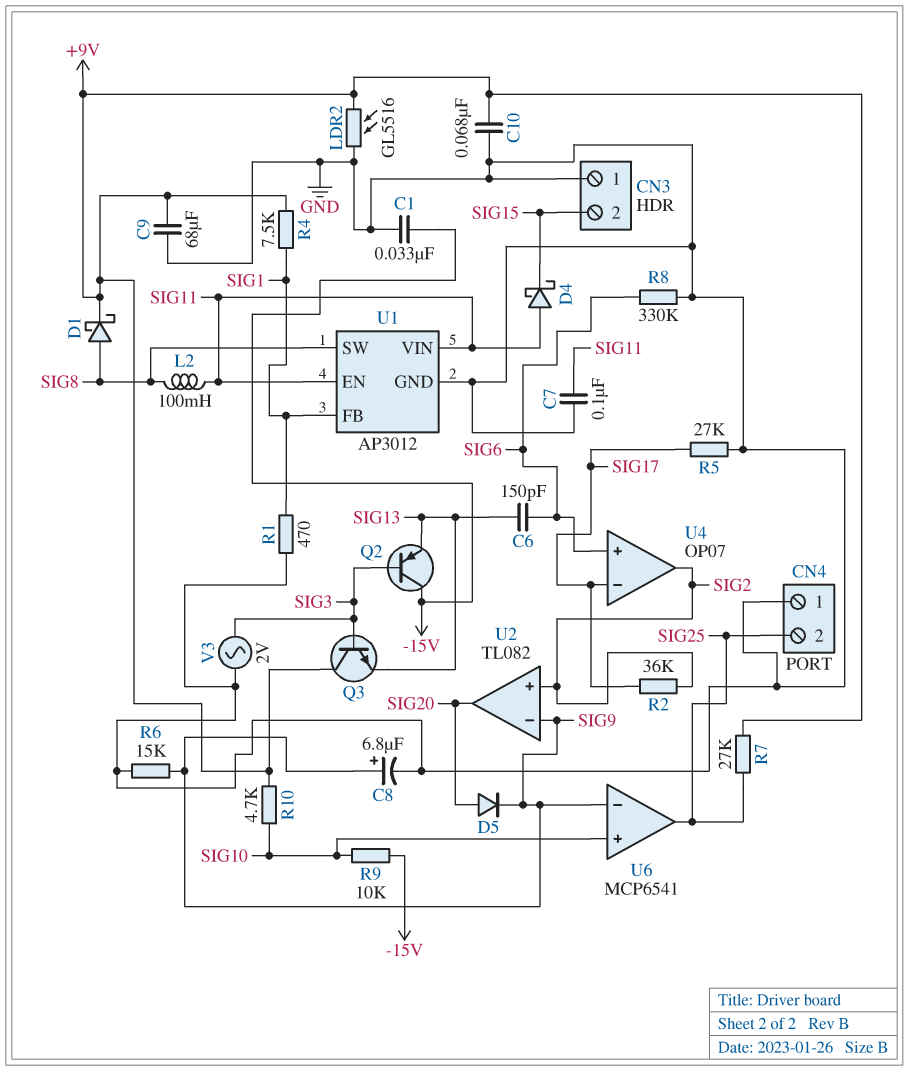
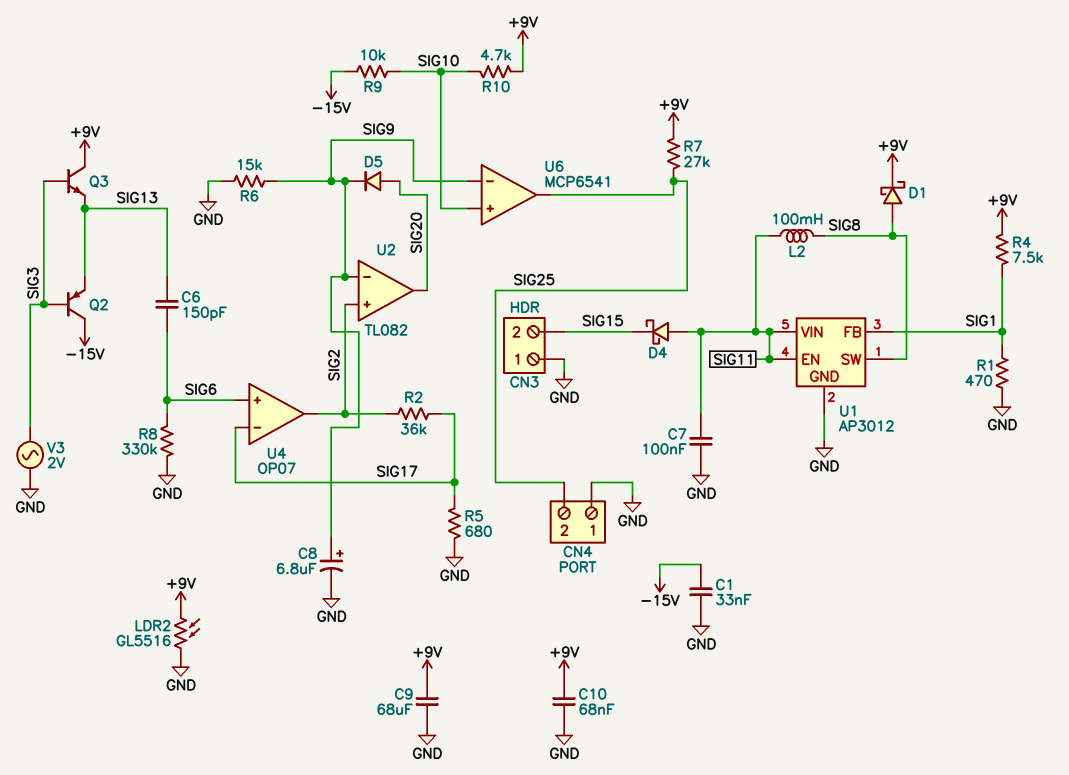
R5: 27k (GND, SIG17) -> 680 (GND, SIG17)

